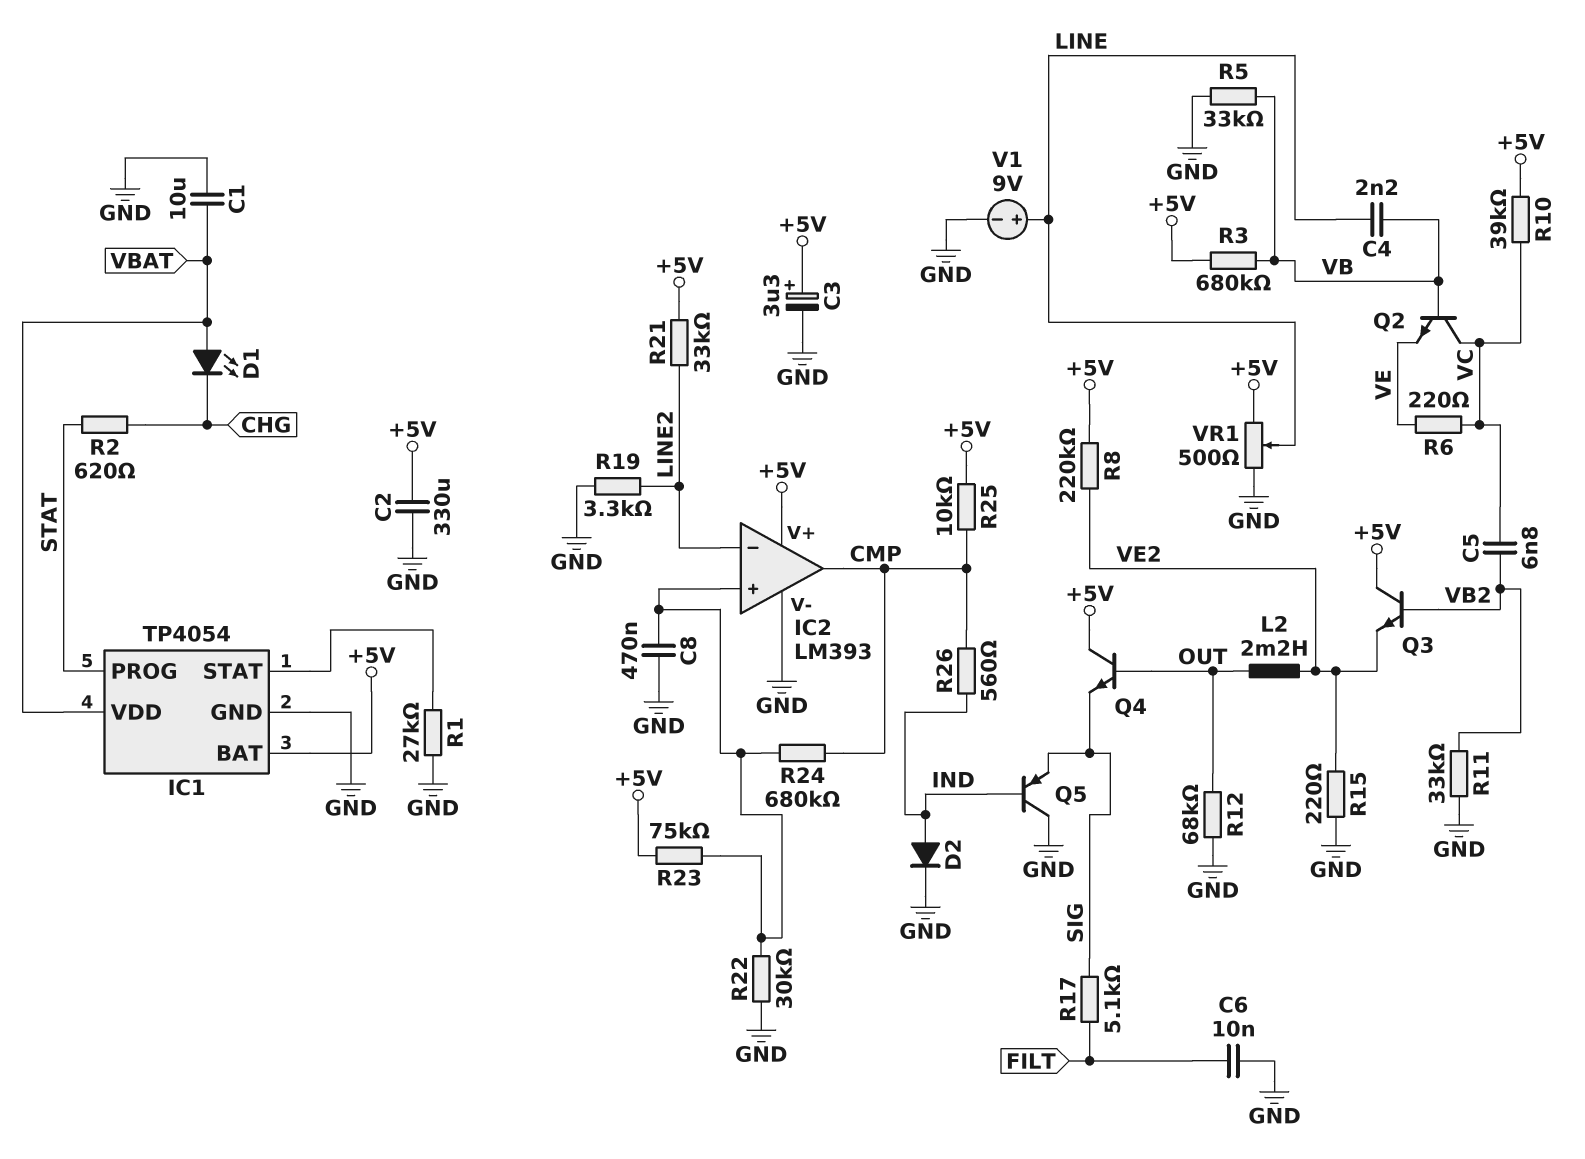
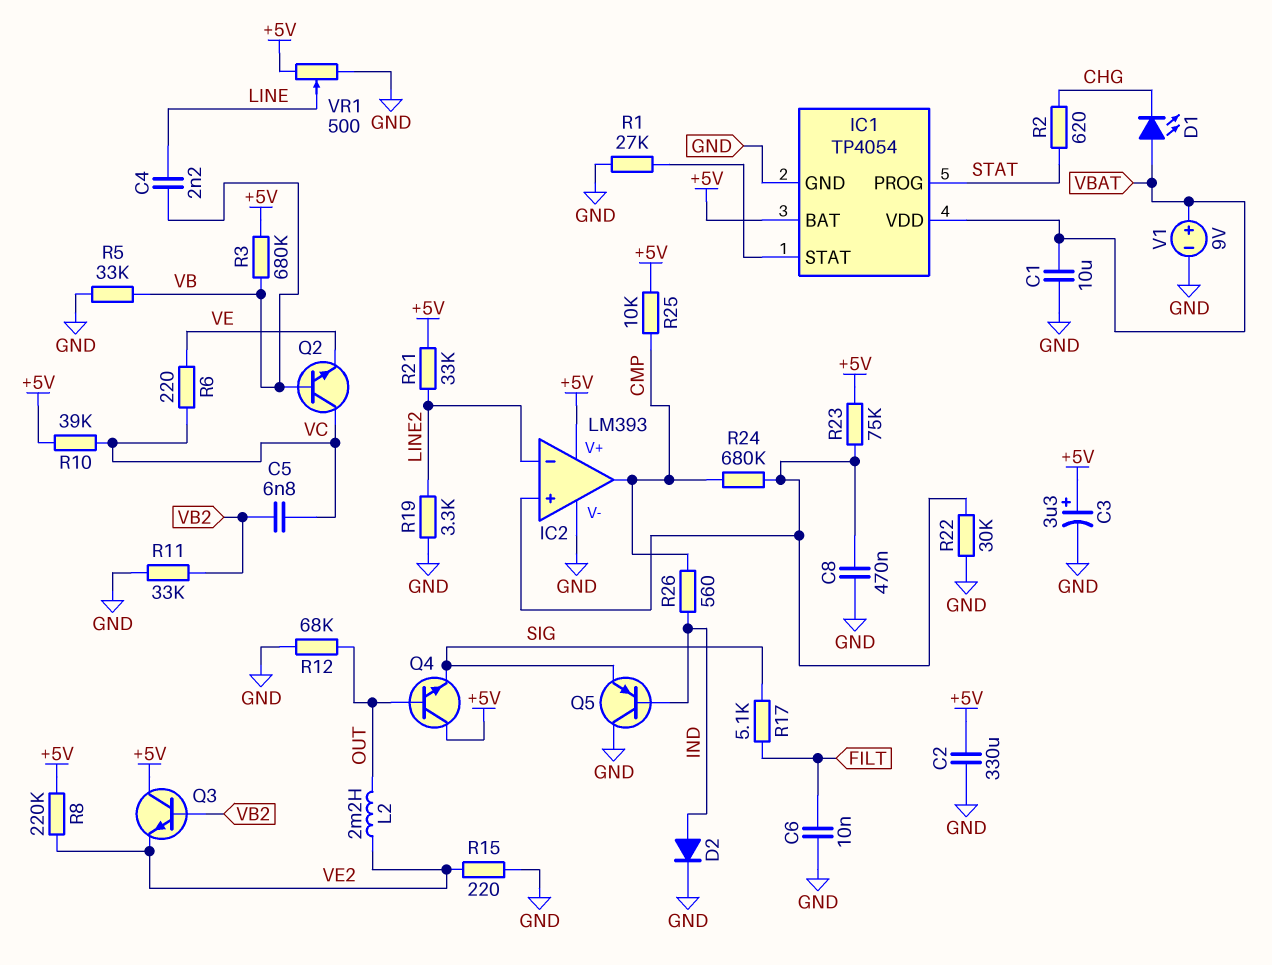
V1: 9V (plus LINE, minus GND) -> 9V (plus VBAT, minus GND)

